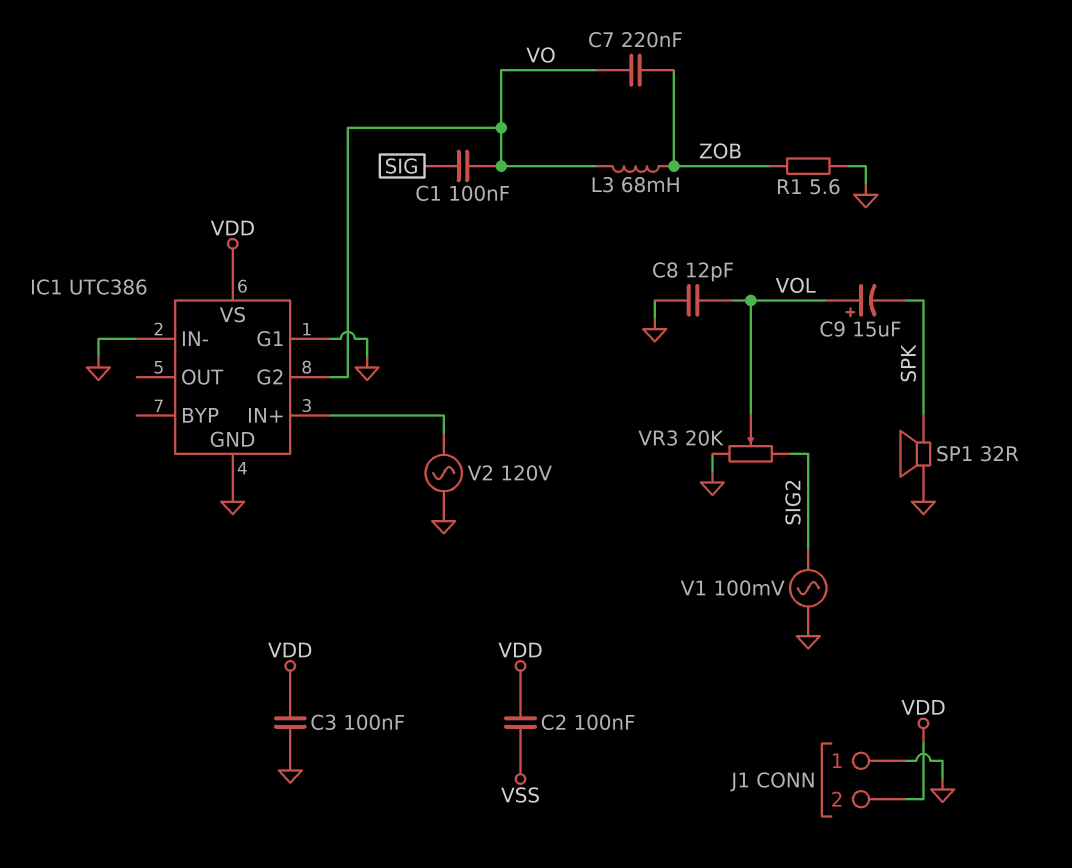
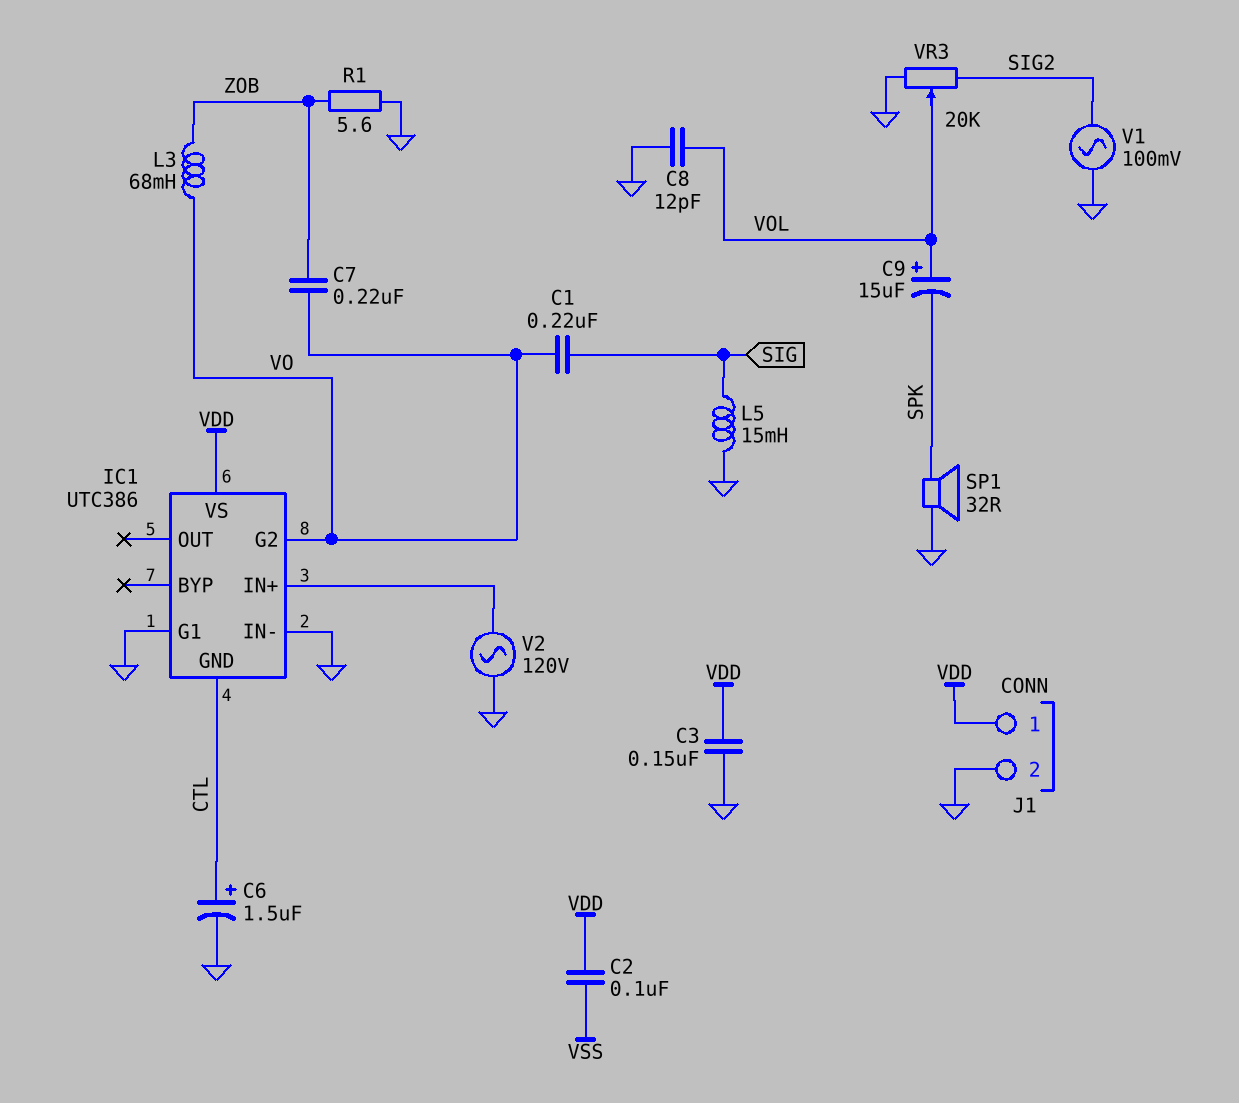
C1: 100nF (SIG, VO) -> 220nF (SIG, VO)
C3: 100nF (GND, VDD) -> 150nF (GND, VDD)
C6: none -> 1.5uF (plus CTL, minus GND)
IC1 pin GND: GND -> CTL
J1 pin 1: GND -> VDD
J1 pin 2: VDD -> GND
L5: none -> 15mH (GND, SIG)

